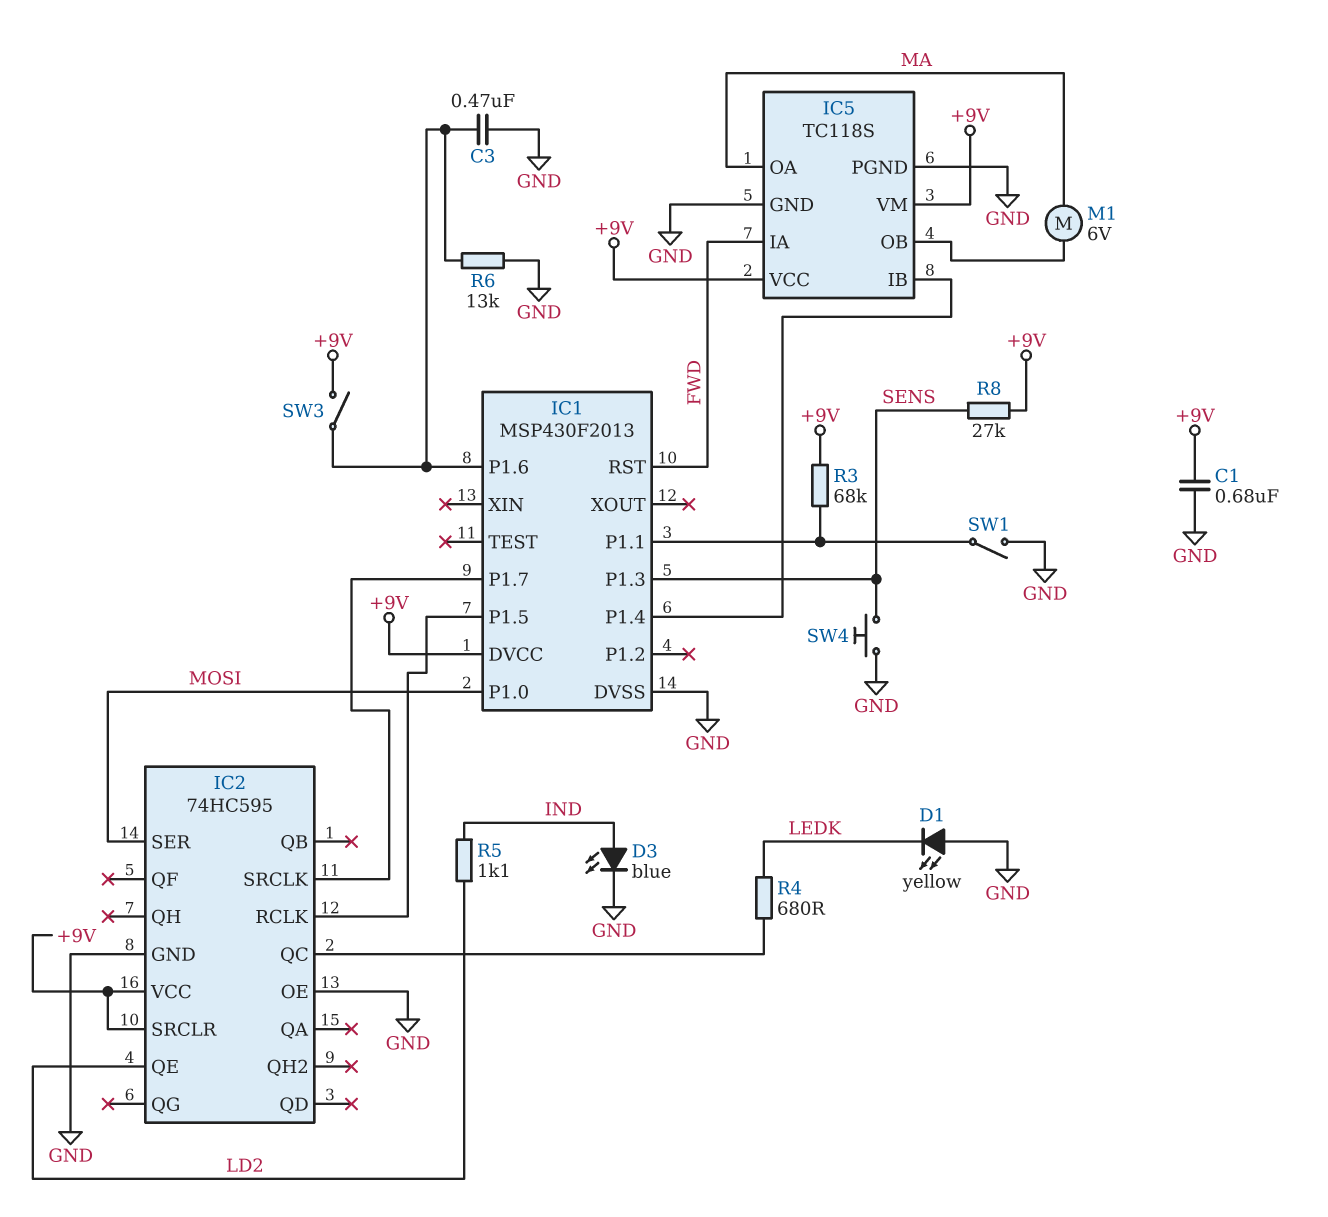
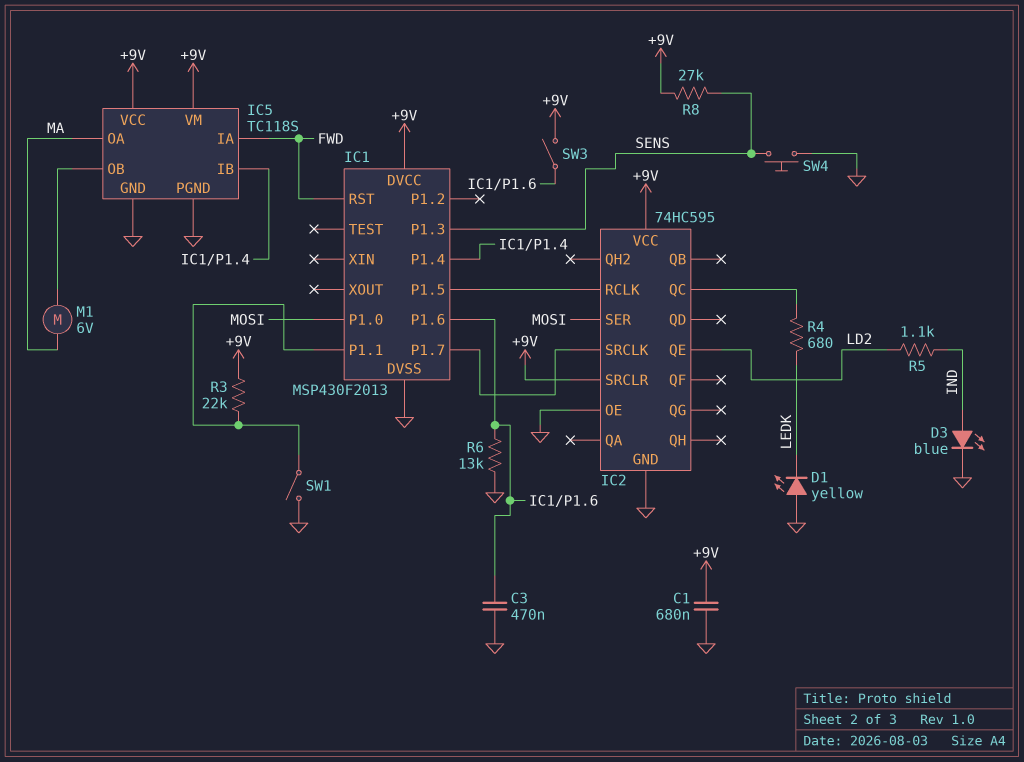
R3: 68k (+9V, IC1/P1.1) -> 22k (+9V, IC1/P1.1)

